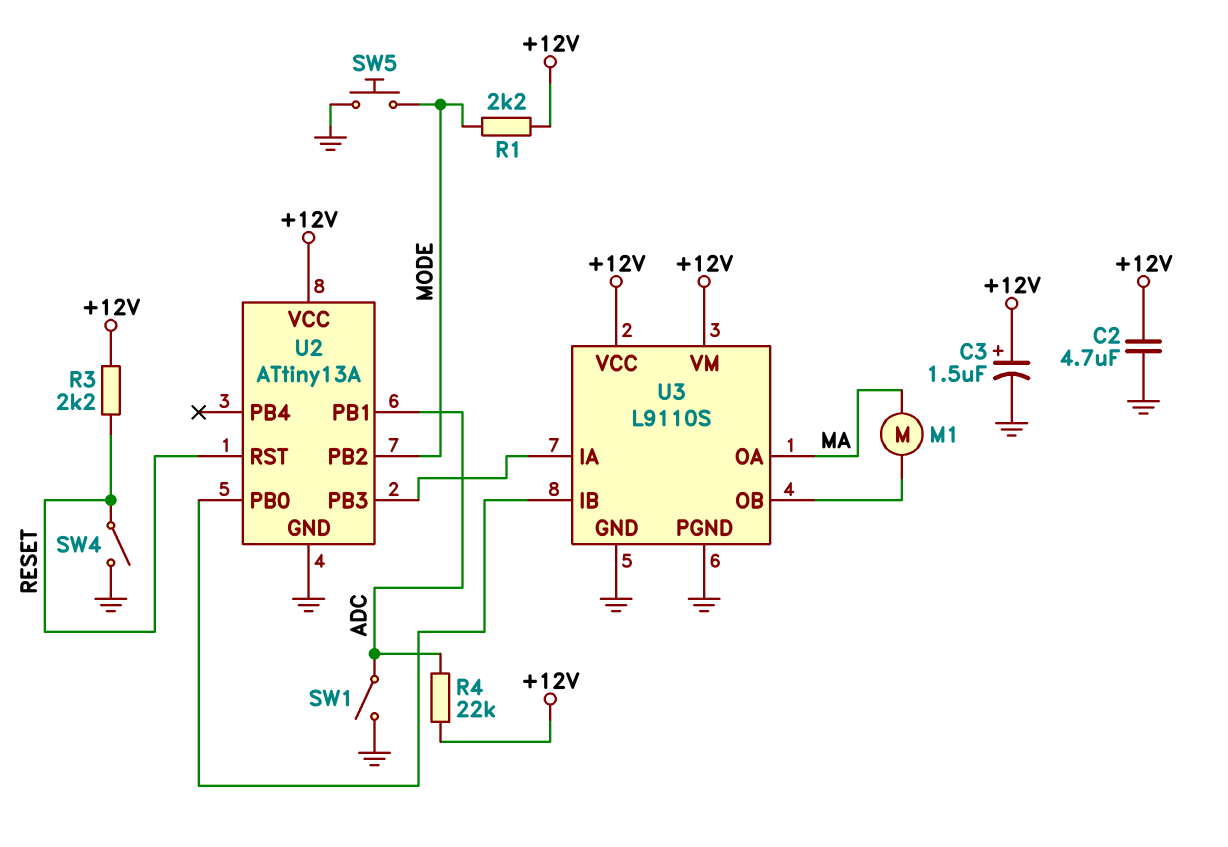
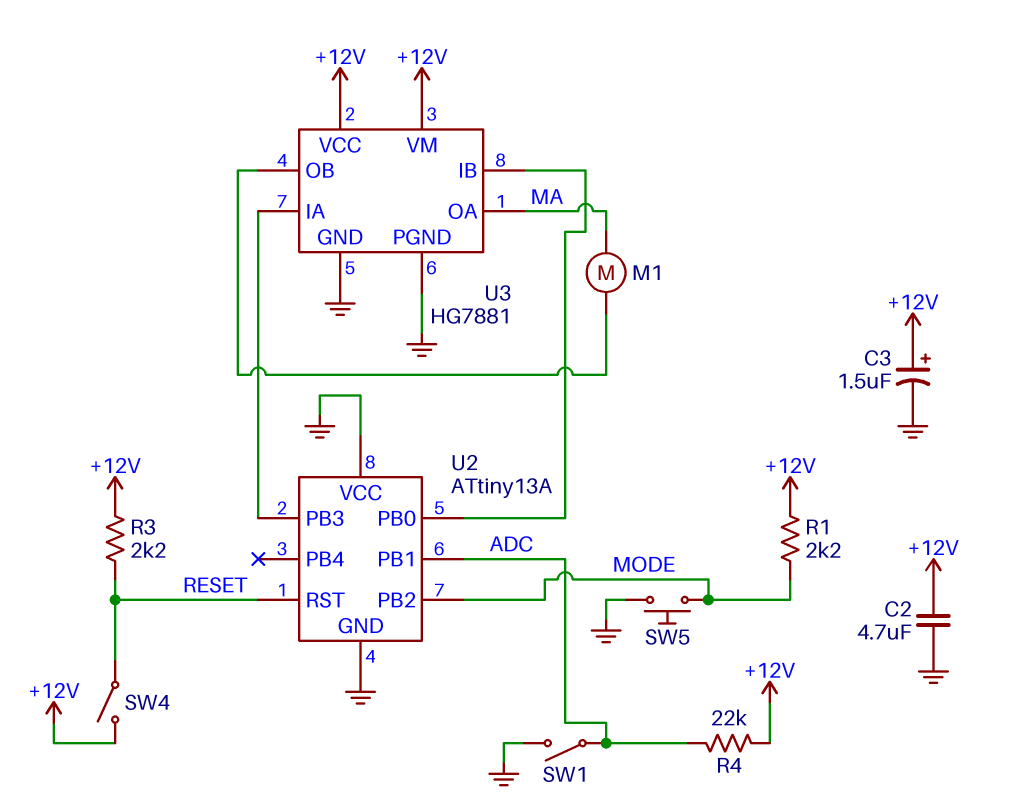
SW4: switch (GND, RESET) -> switch (+12V, RESET)
U2 pin VCC: +12V -> GND
U3: L9110S -> HG7881

